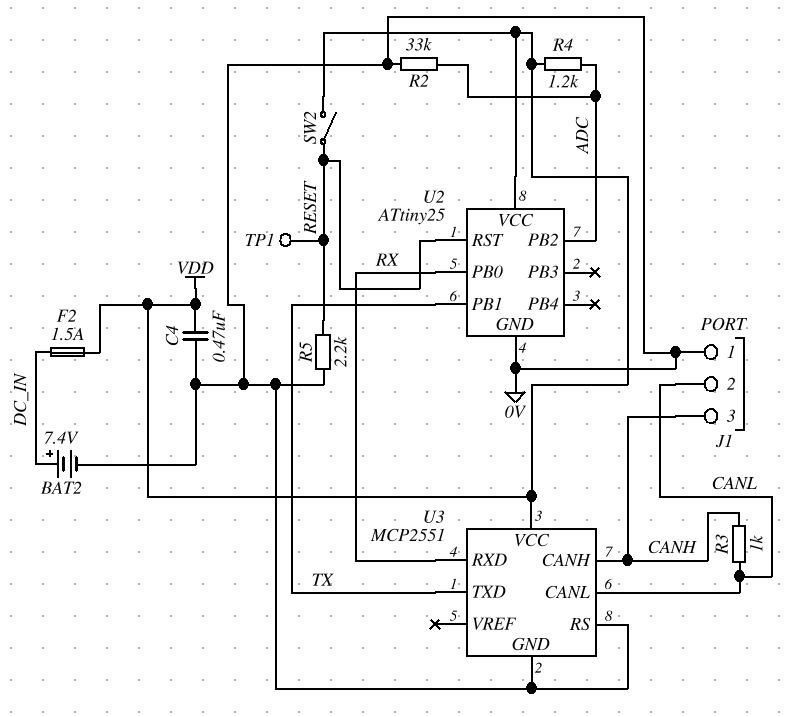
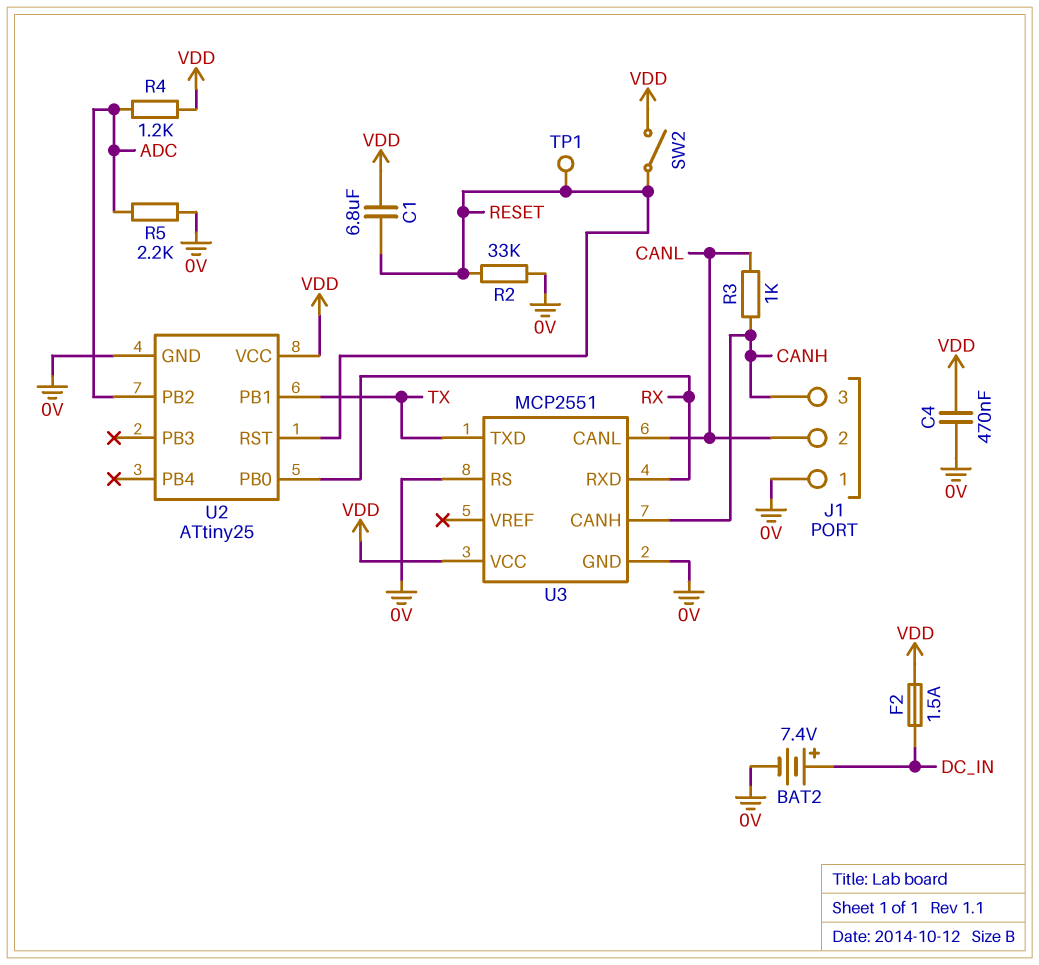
C1: none -> 6.8uF (RESET, VDD)
R2: 33k (0V, ADC) -> 33k (0V, RESET)
R5: 2.2k (0V, RESET) -> 2.2k (0V, ADC)

